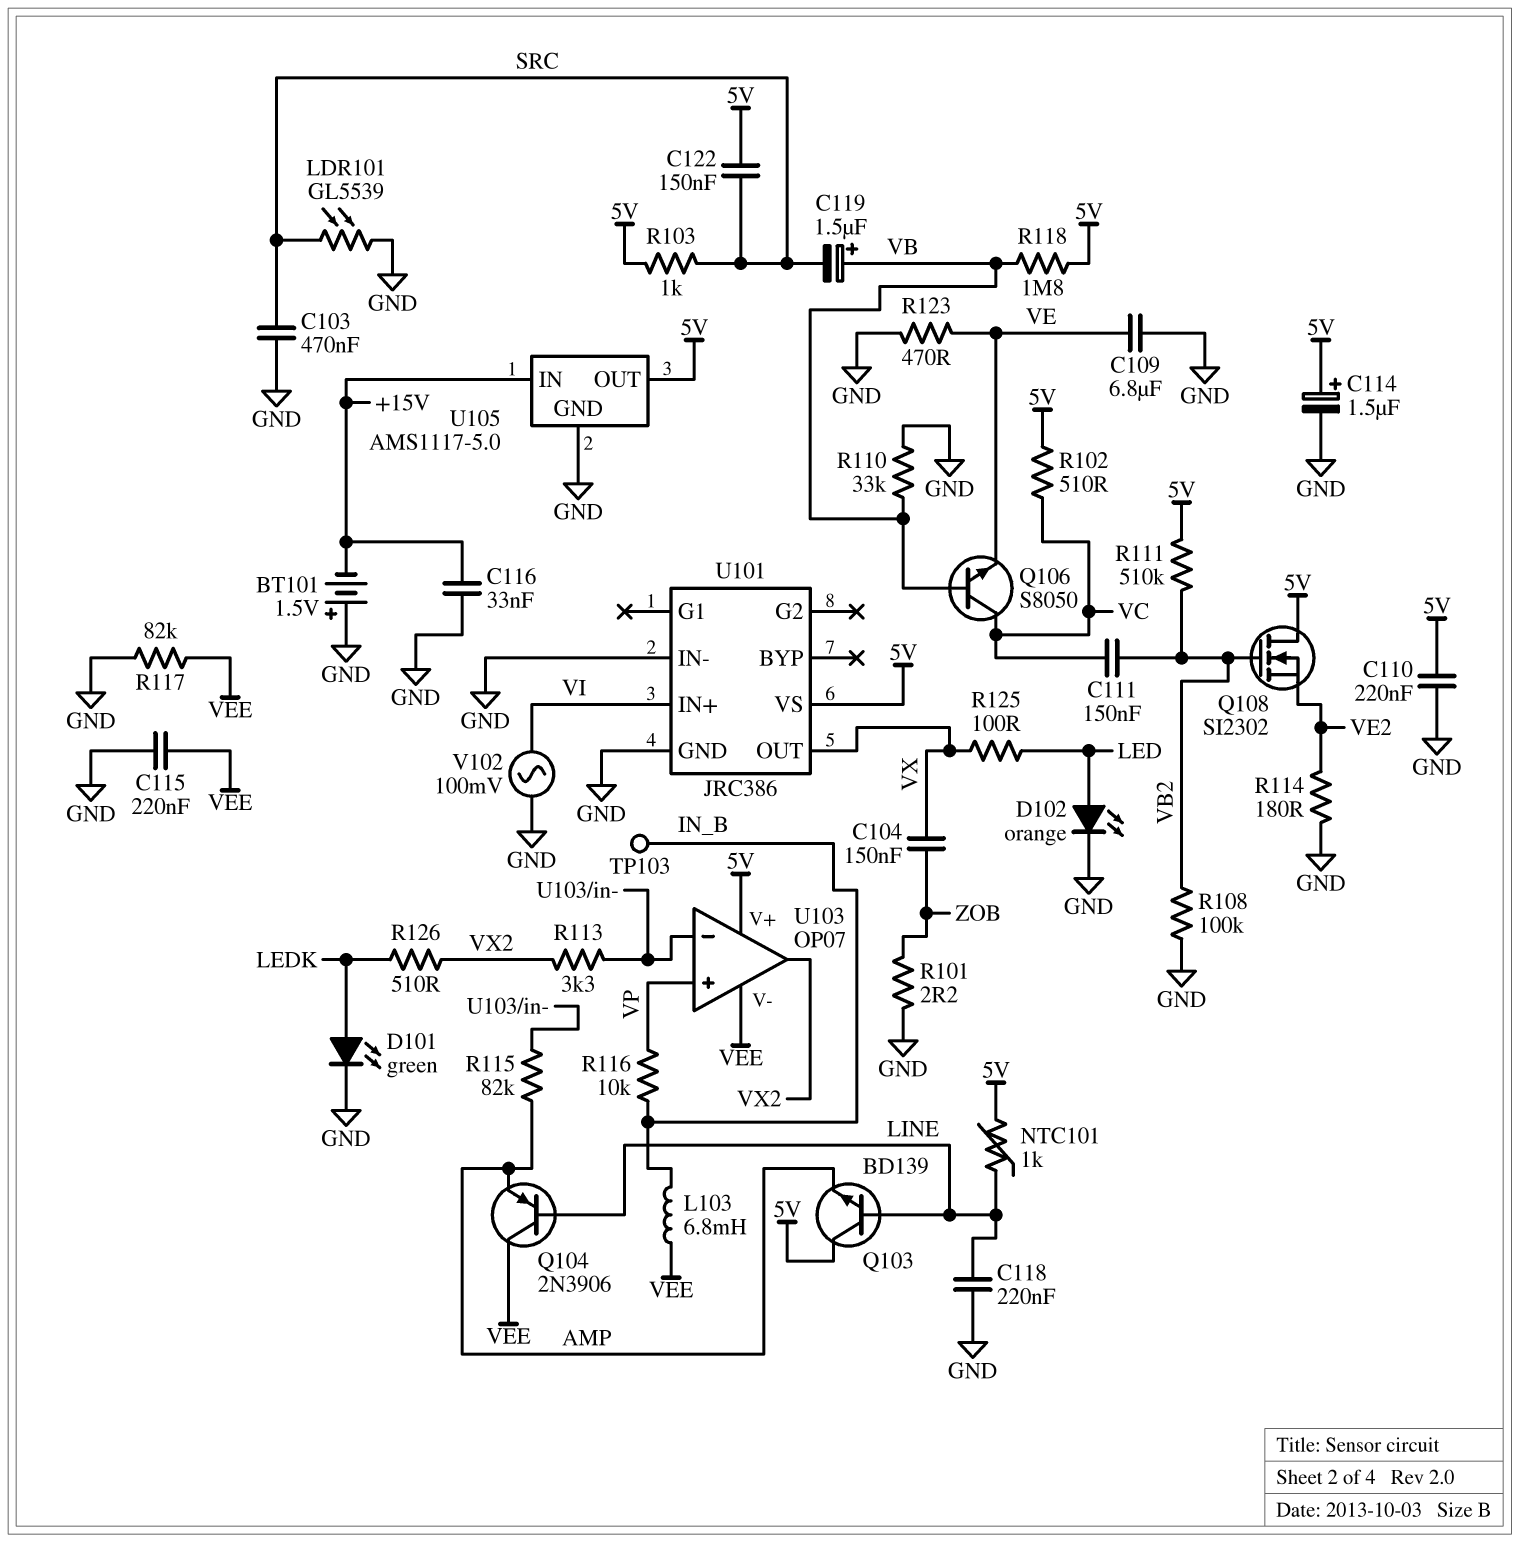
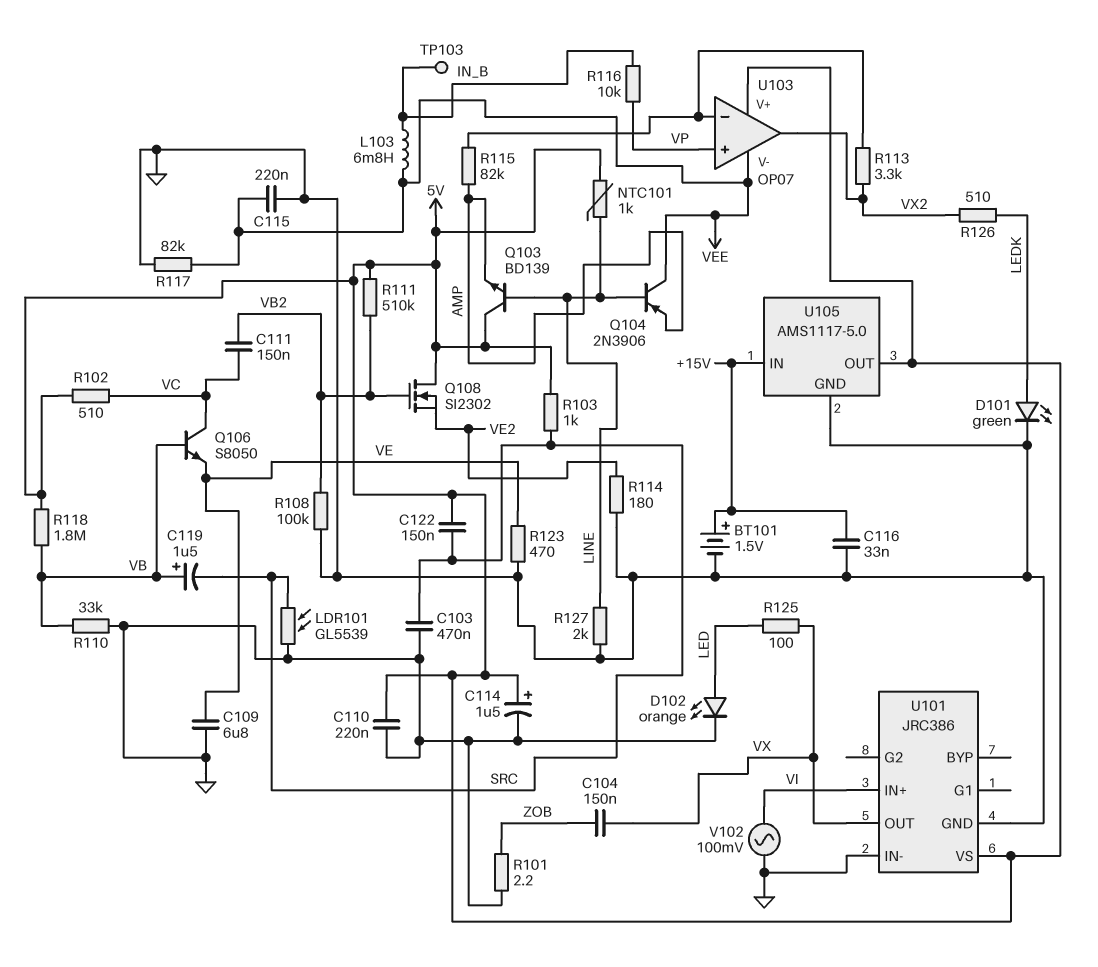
BT101: 1.5V (plus GND, minus +15V) -> 1.5V (plus +15V, minus GND)
C118: 220nF (GND, LINE) -> none
R127: none -> 2k (GND, LINE)

